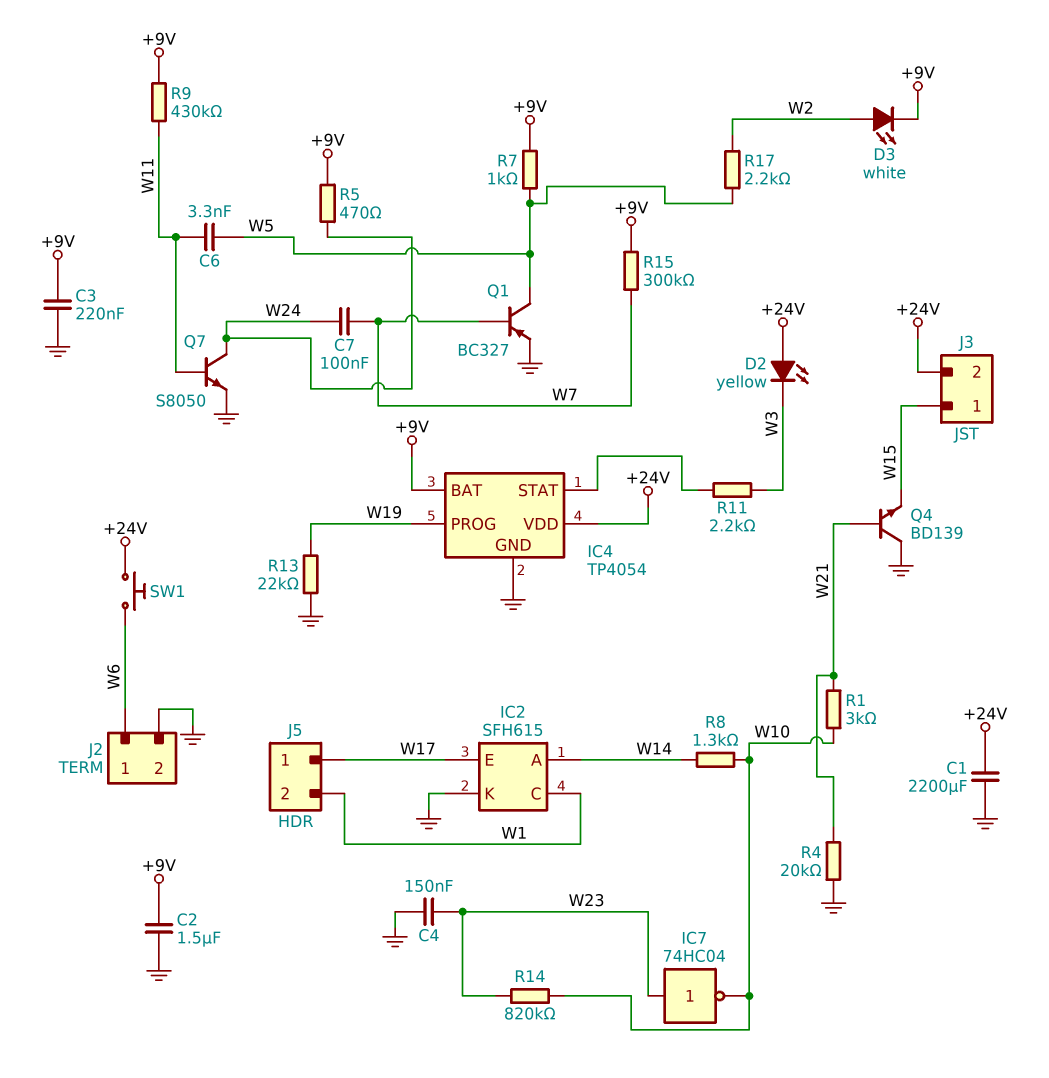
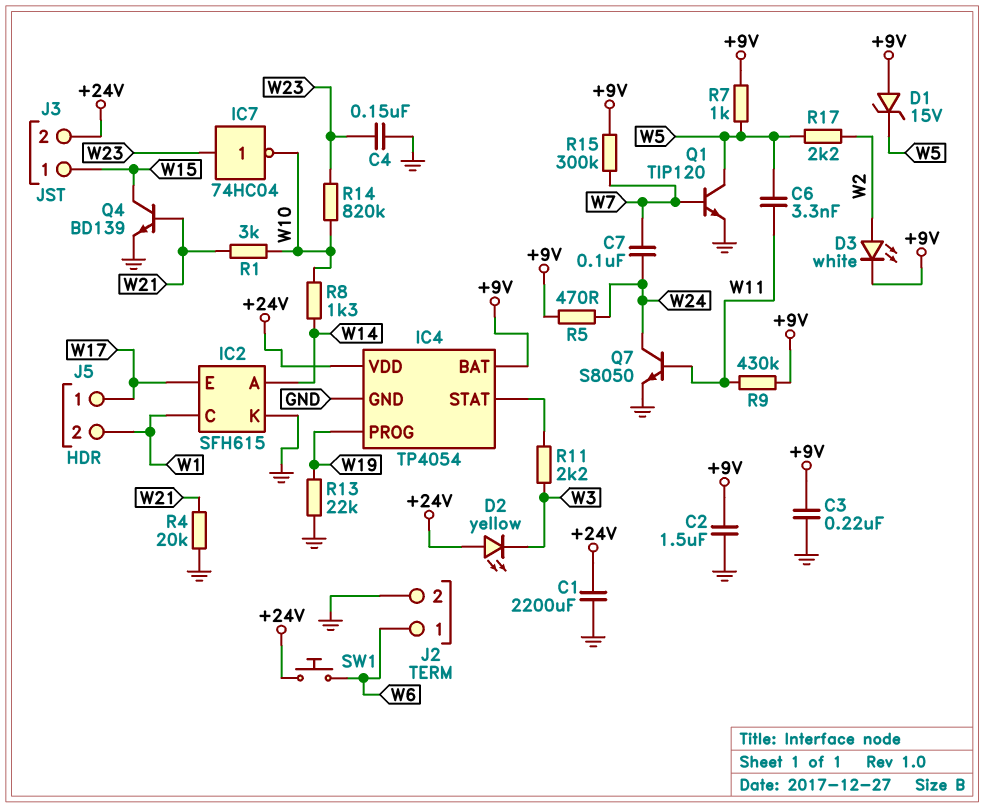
D1: none -> zener 15V (A +9V, K W5)
Q1: PNP BC327 (B W7, C W5, E GND) -> NPN TIP120 (B W7, C W5, E GND)
Q4: NPN BD139 (B W21, C GND, E W15) -> NPN BD139 (B W21, C W15, E GND)

